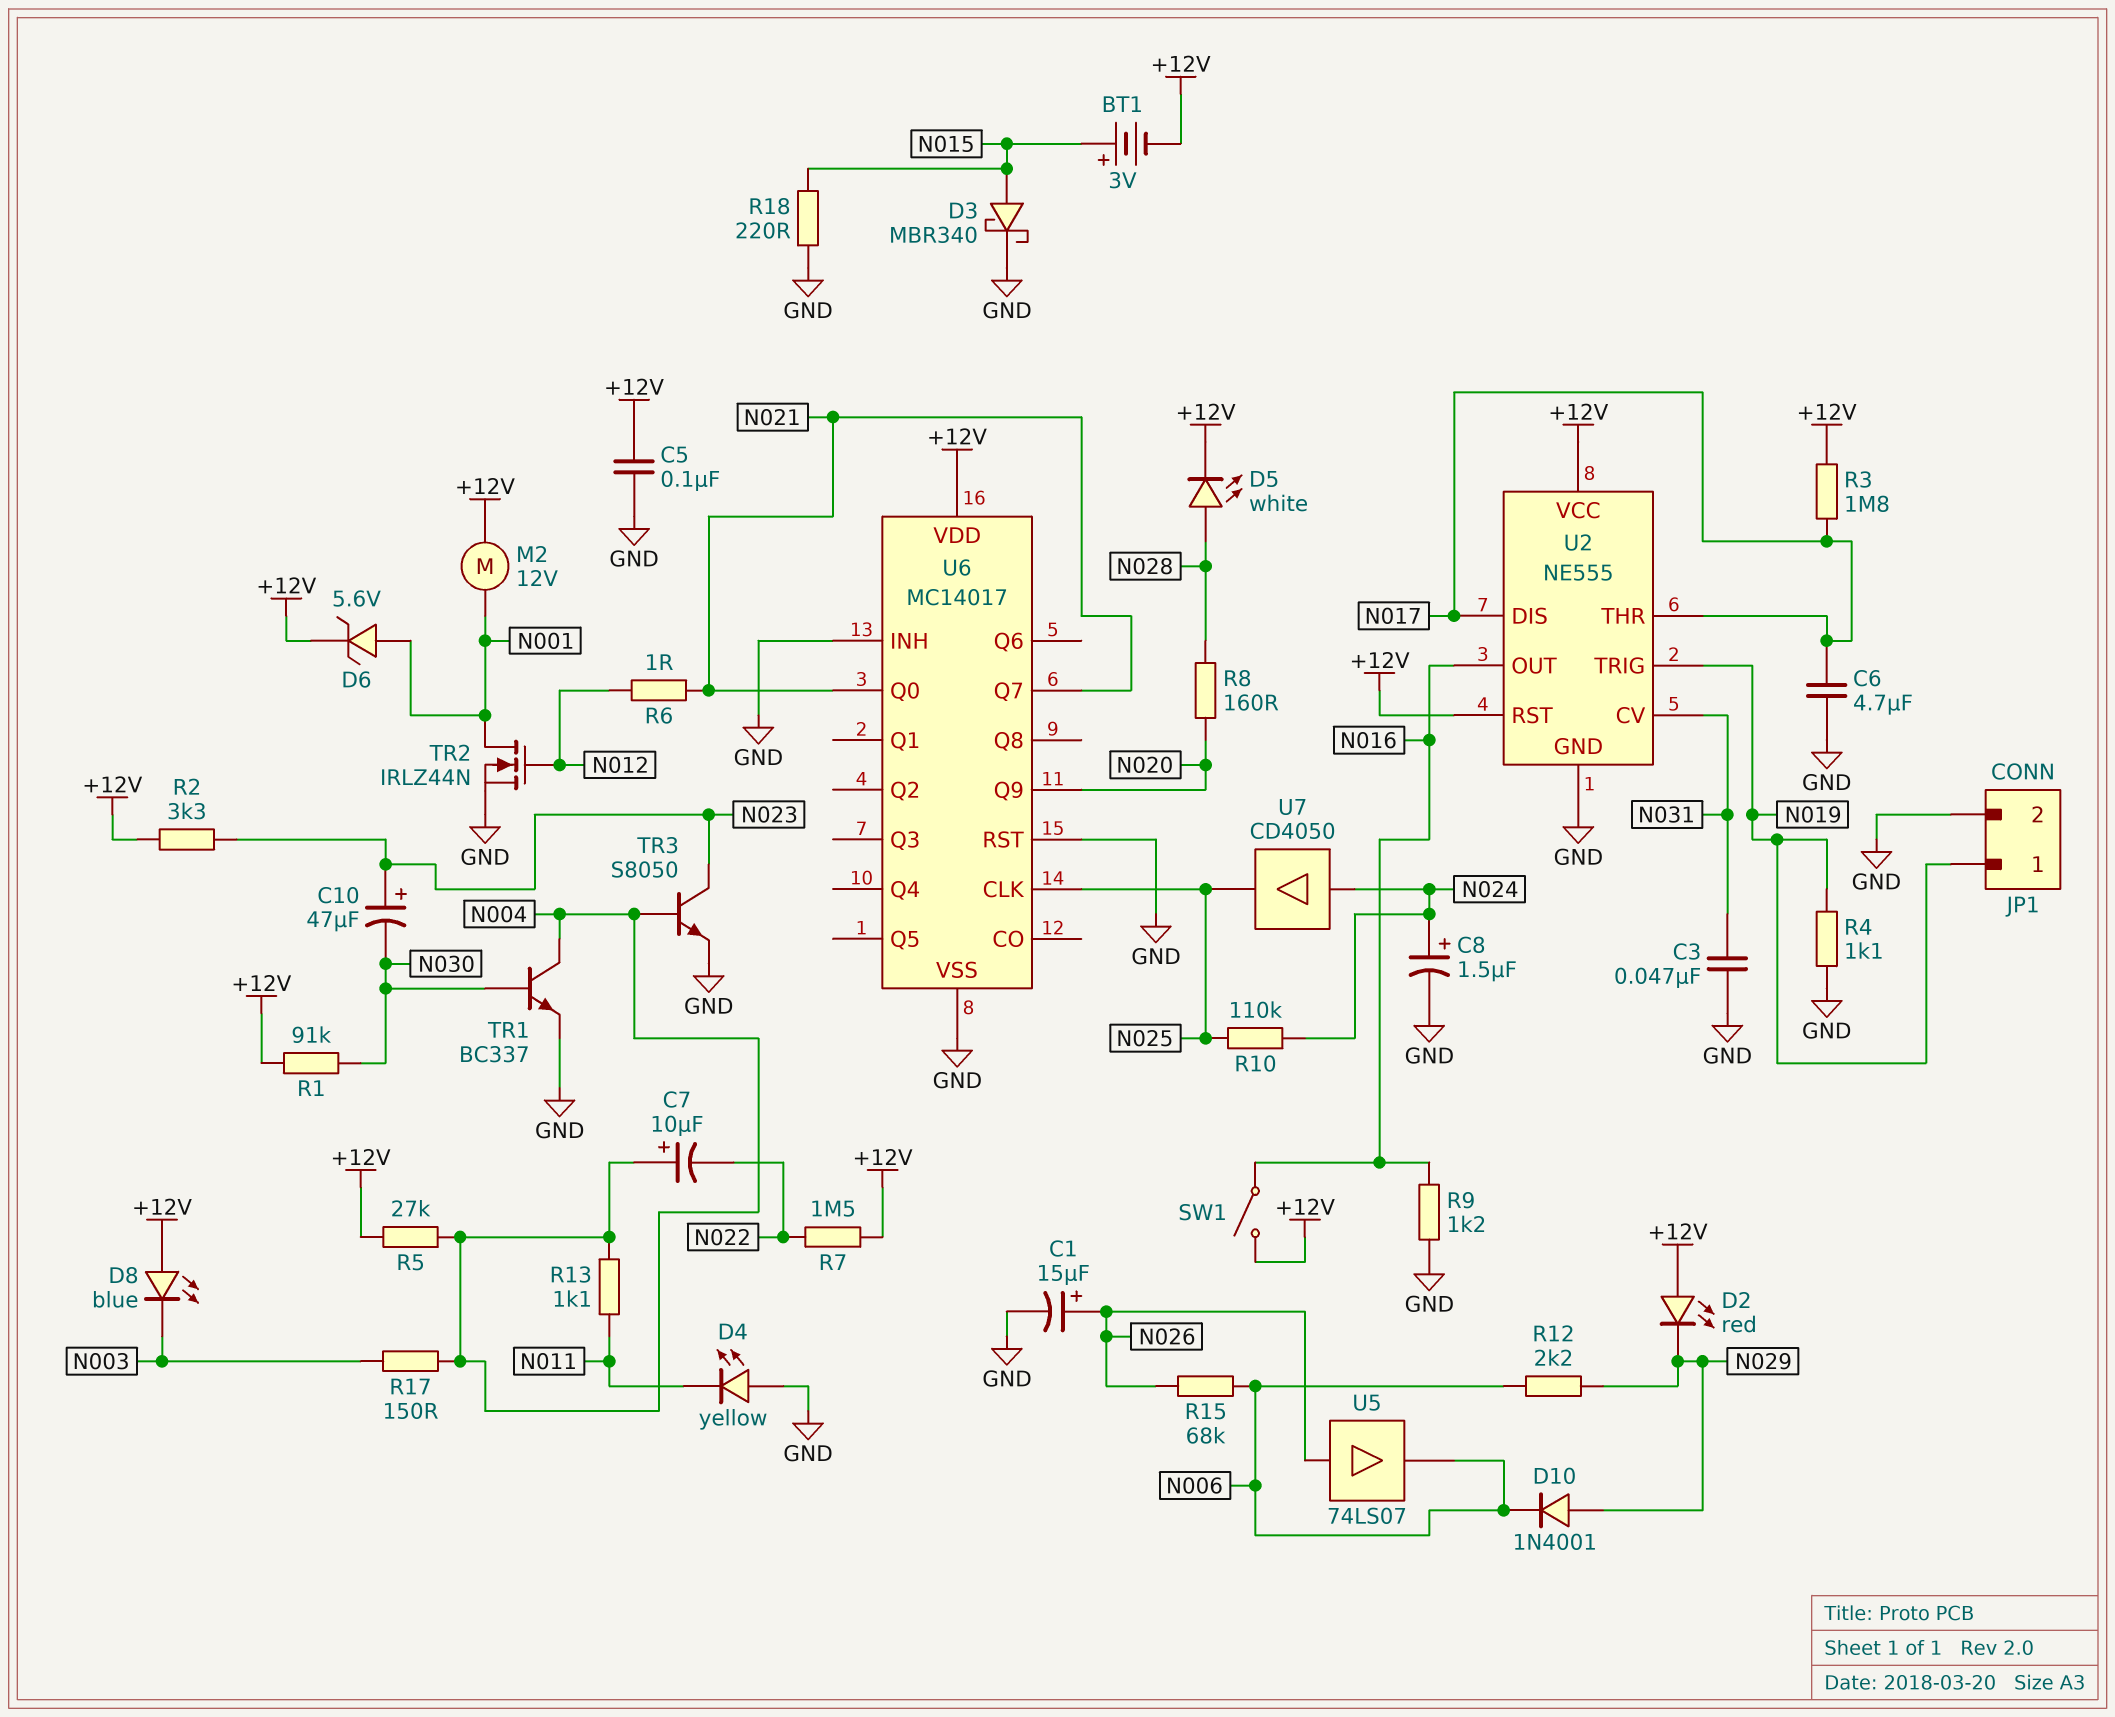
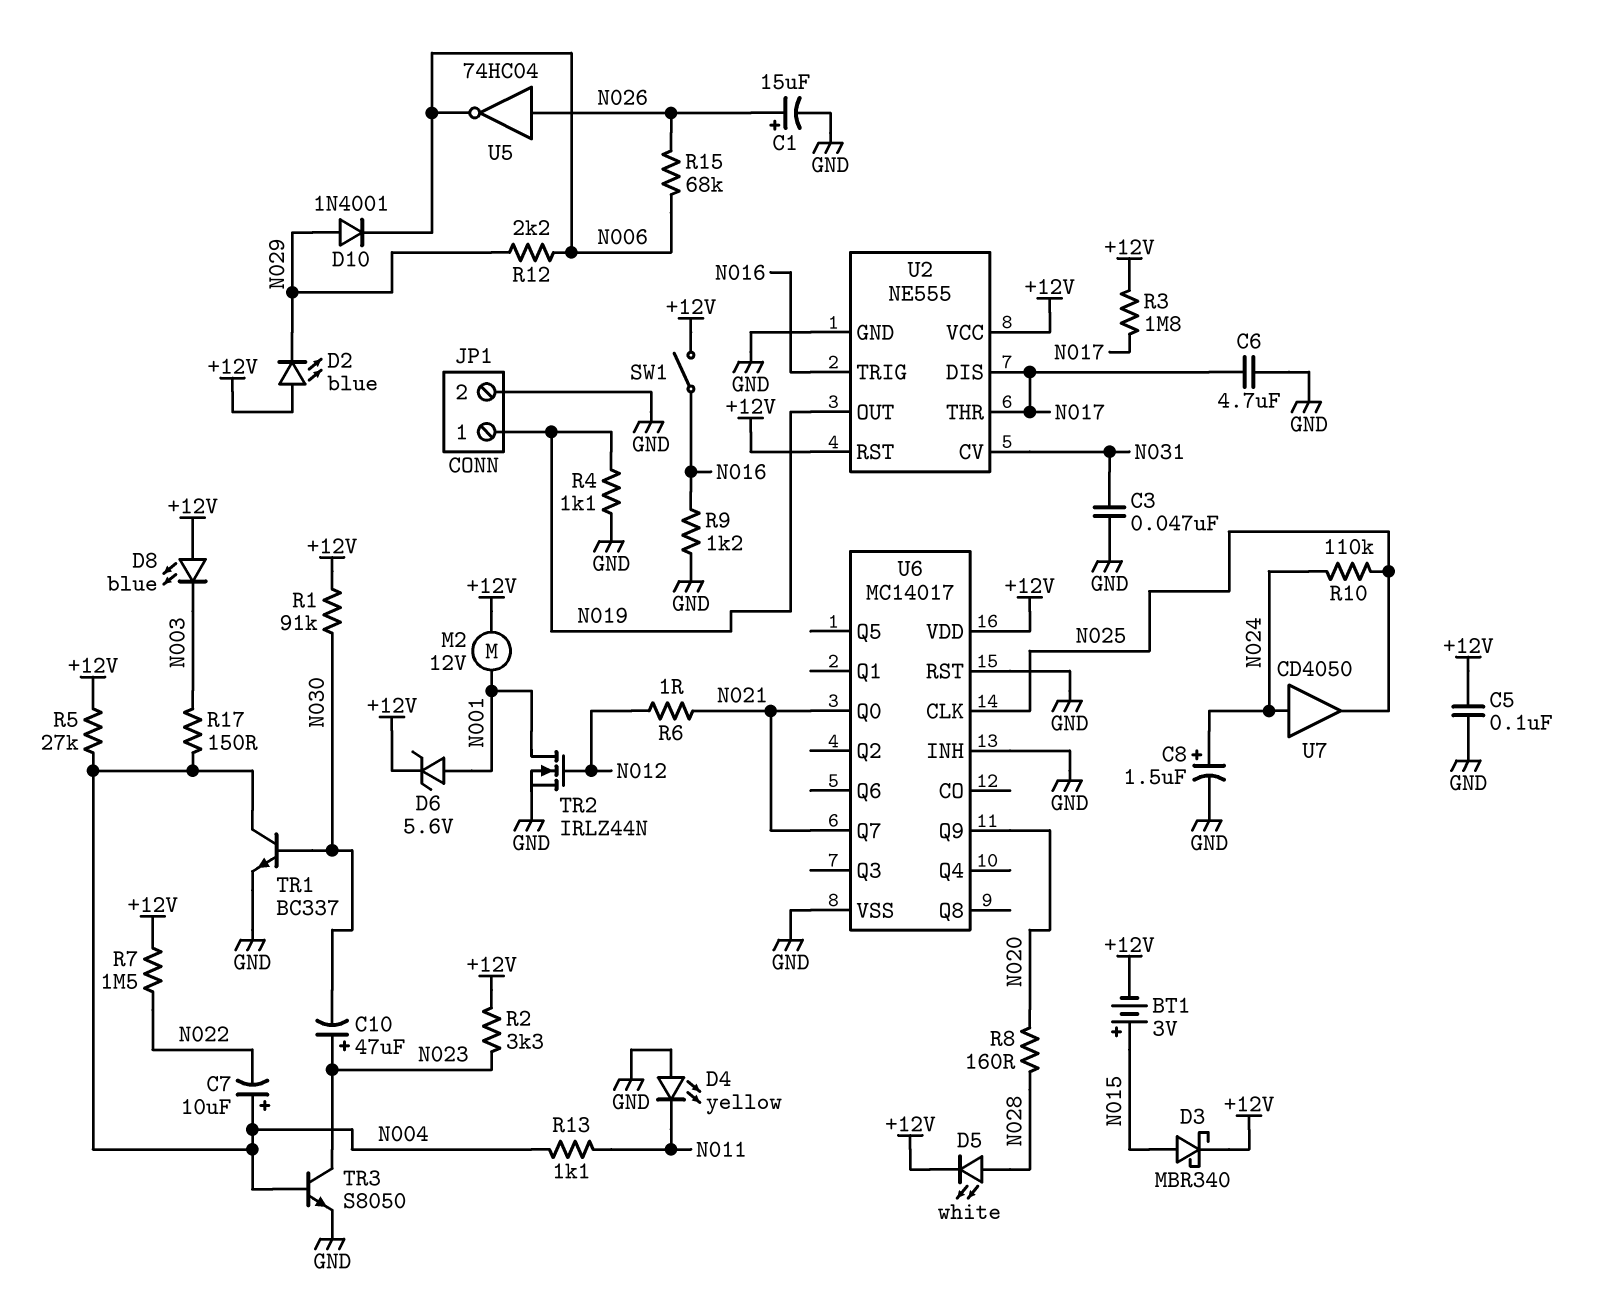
D2: LED red (A +12V, K N029) -> LED blue (A +12V, K N029)
D3: schottky MBR340 (A N015, K GND) -> schottky MBR340 (A N015, K +12V)
R18: 220 (GND, N015) -> none
U2 pin OUT: N016 -> N019
U2 pin TRIG: N019 -> N016
U5: buffer 74LS07 (in N026, out N006) -> NOT 74HC04 (in N026, out N006)

